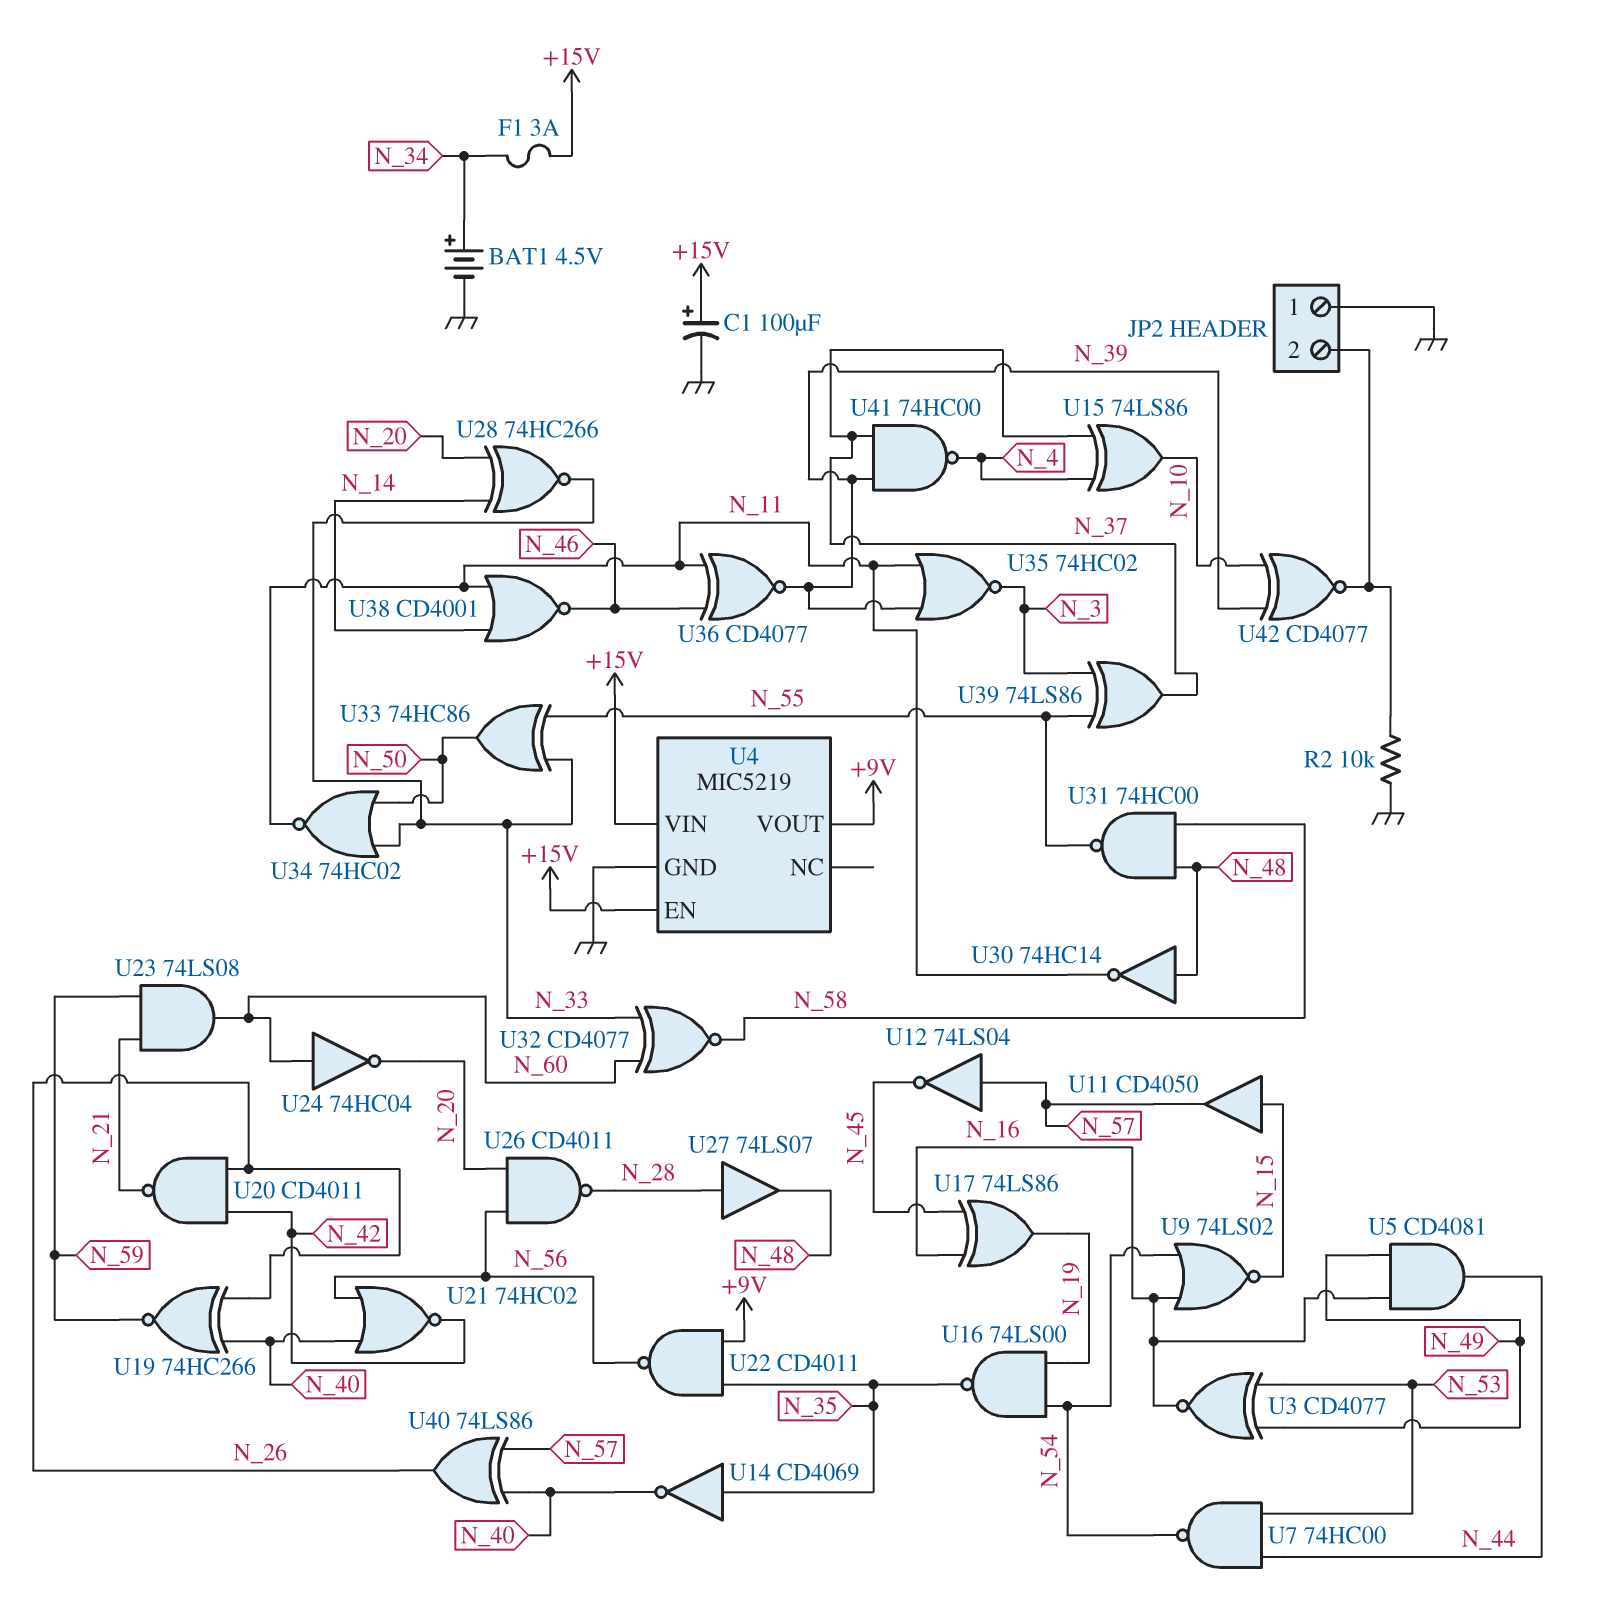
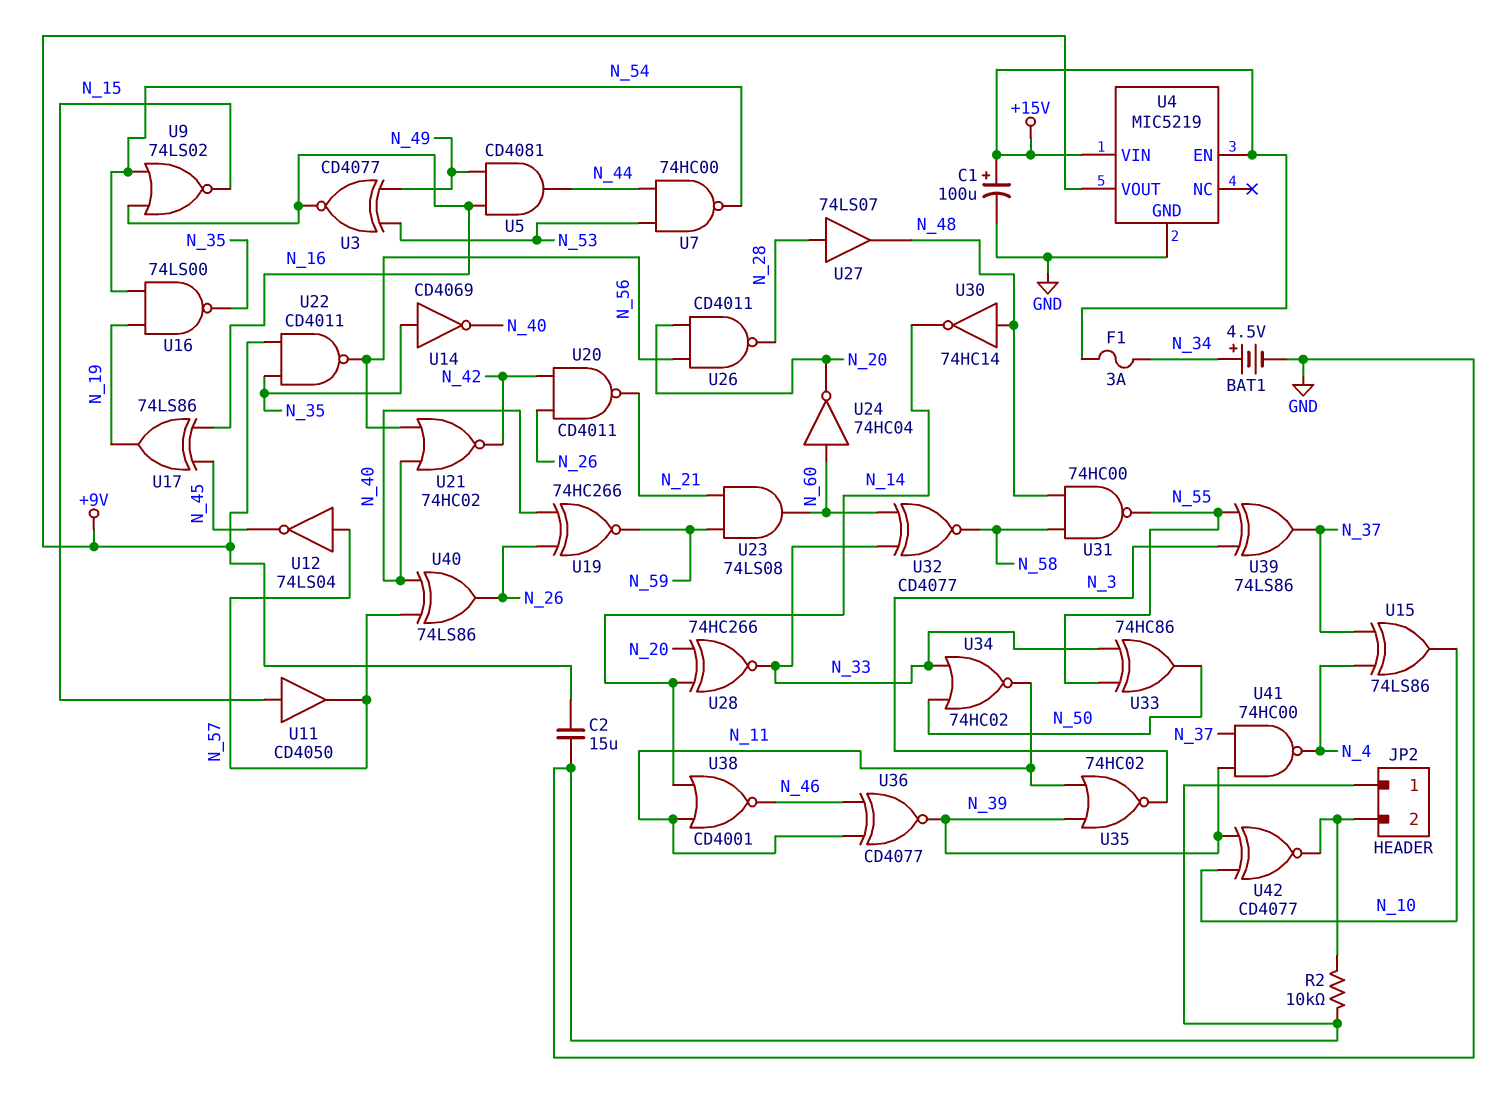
C2: none -> 15uF (+9V, GND)
U30: NOT 74HC14 (in N_48, out N_11) -> NOT 74HC14 (in N_48, out N_14)

